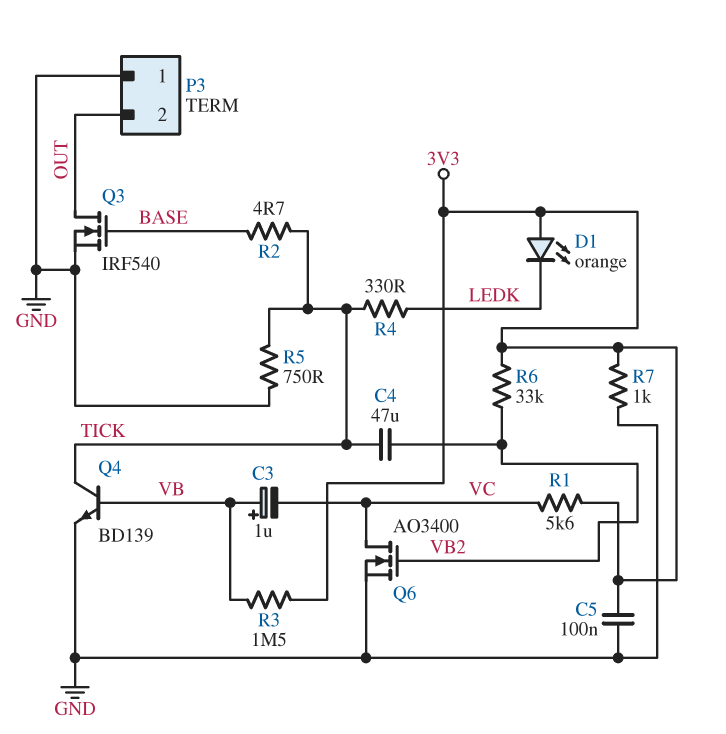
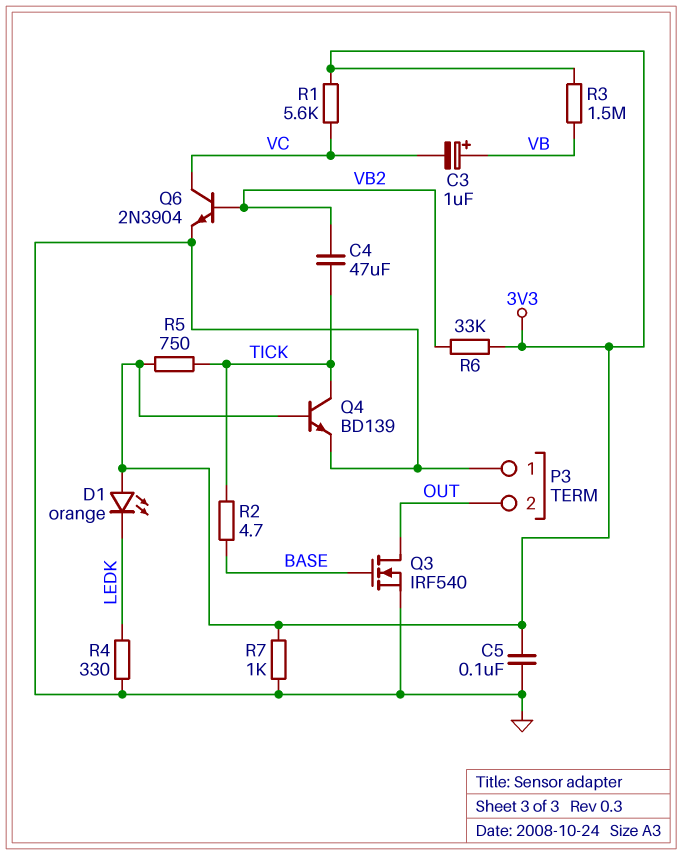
Q4: NPN BD139 (B VB, C TICK, E GND) -> NPN BD139 (B 3V3, C TICK, E GND)
Q6: NMOS AO3400 (G VB2, D VC, S GND) -> NPN 2N3904 (B VB2, C VC, E GND)
R4: 330 (LEDK, TICK) -> 330 (GND, LEDK)
R5: 750 (GND, TICK) -> 750 (3V3, TICK)

